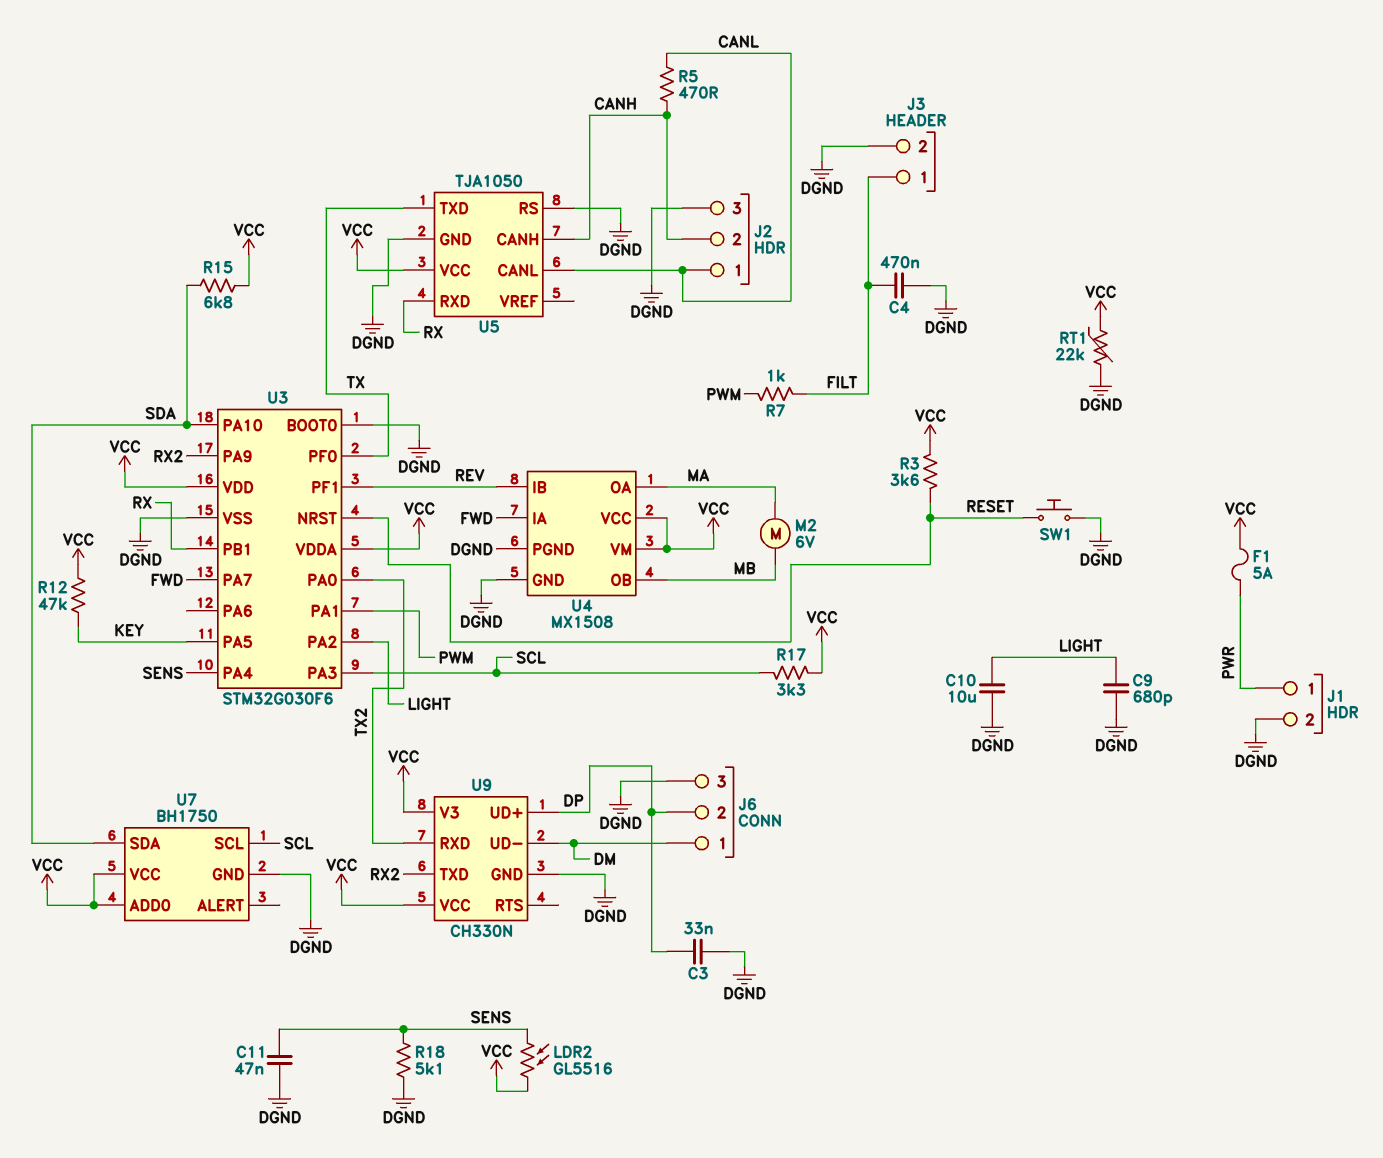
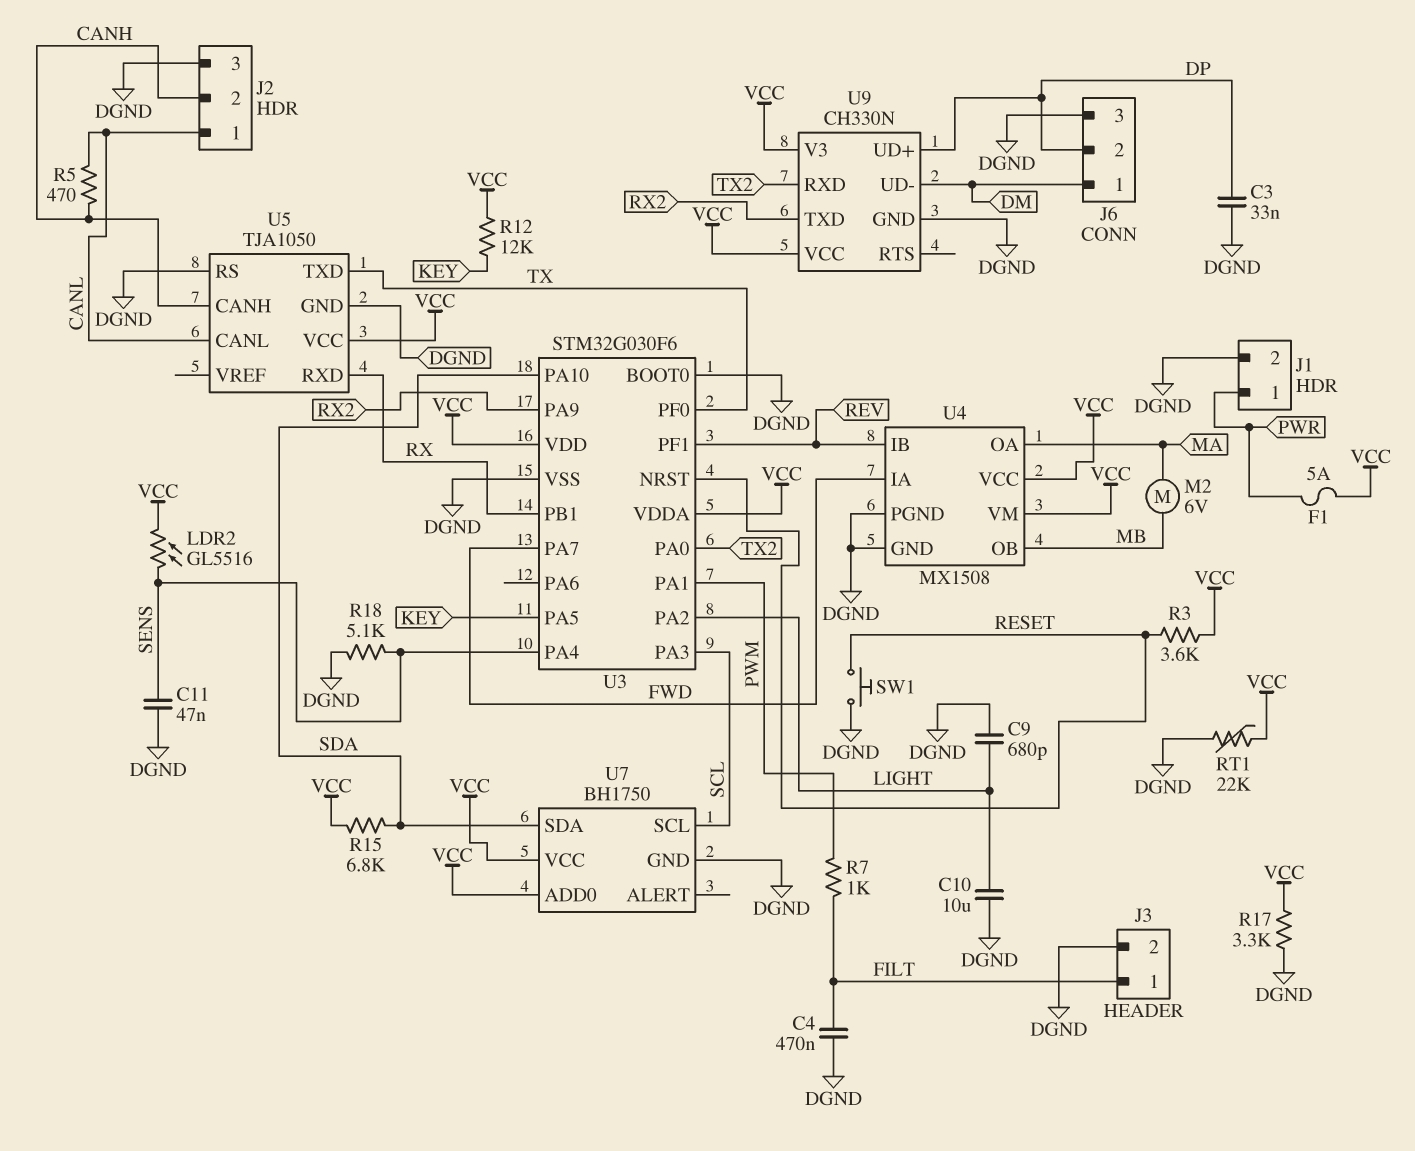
R12: 47k (KEY, VCC) -> 12k (KEY, VCC)
R17: 3.3k (SCL, VCC) -> 3.3k (DGND, VCC)

